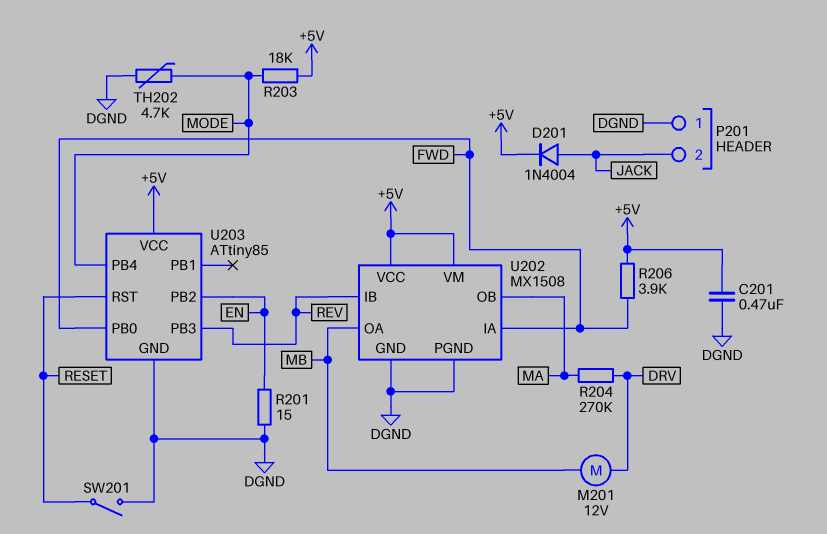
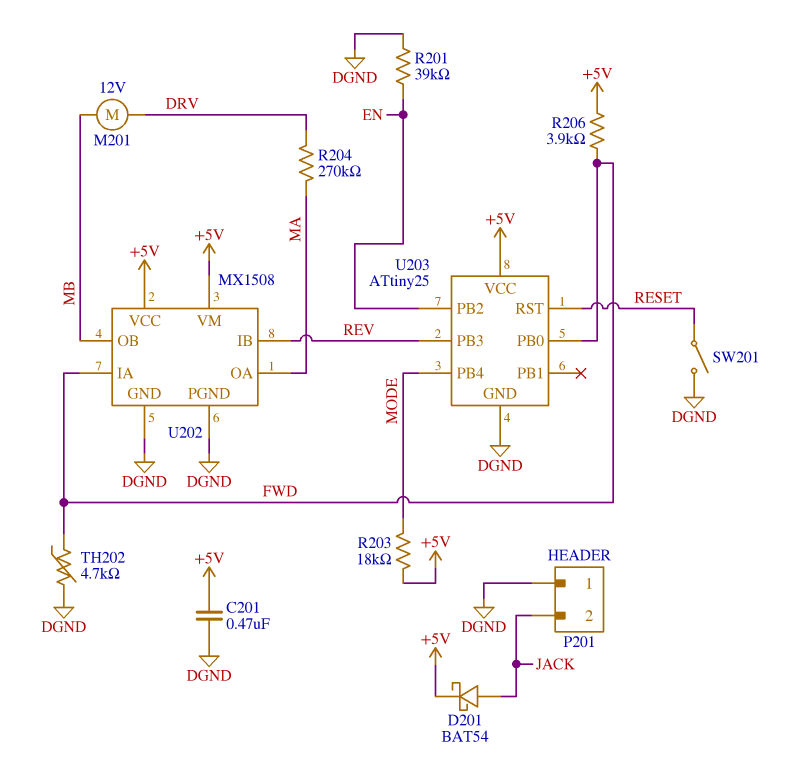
D201: diode 1N4004 (A JACK, K +5V) -> schottky BAT54 (A JACK, K +5V)
R201: 15 (DGND, EN) -> 39k (DGND, EN)
TH202: 4.7k (DGND, MODE) -> 4.7k (DGND, FWD)
U202 pin OA: MB -> MA
U202 pin OB: MA -> MB
U203: ATtiny85 -> ATtiny25

